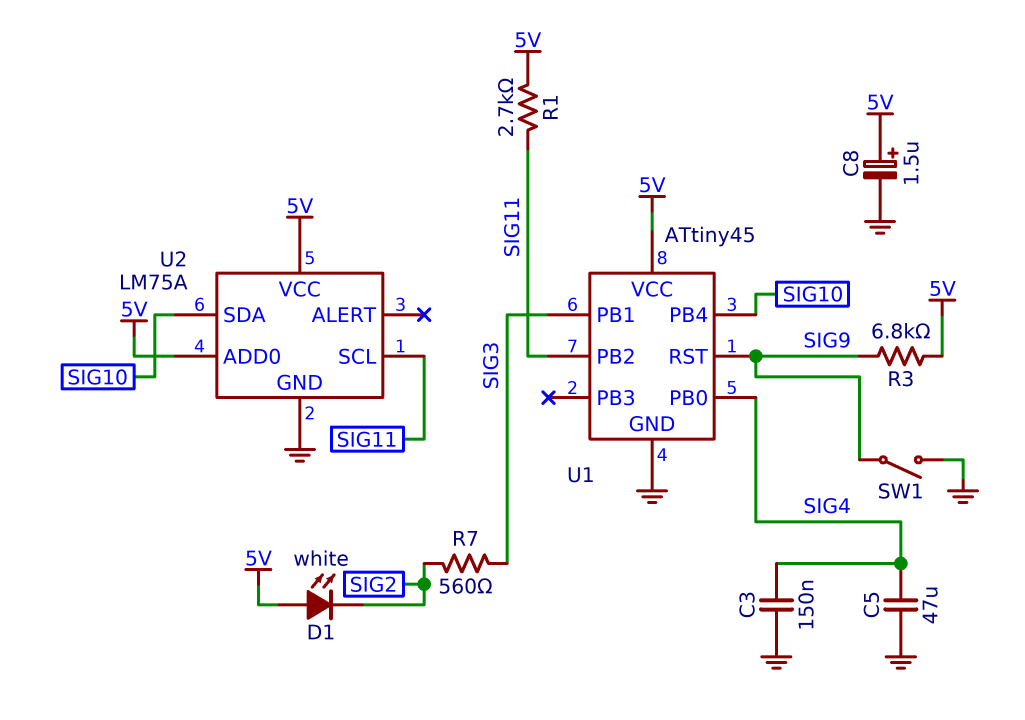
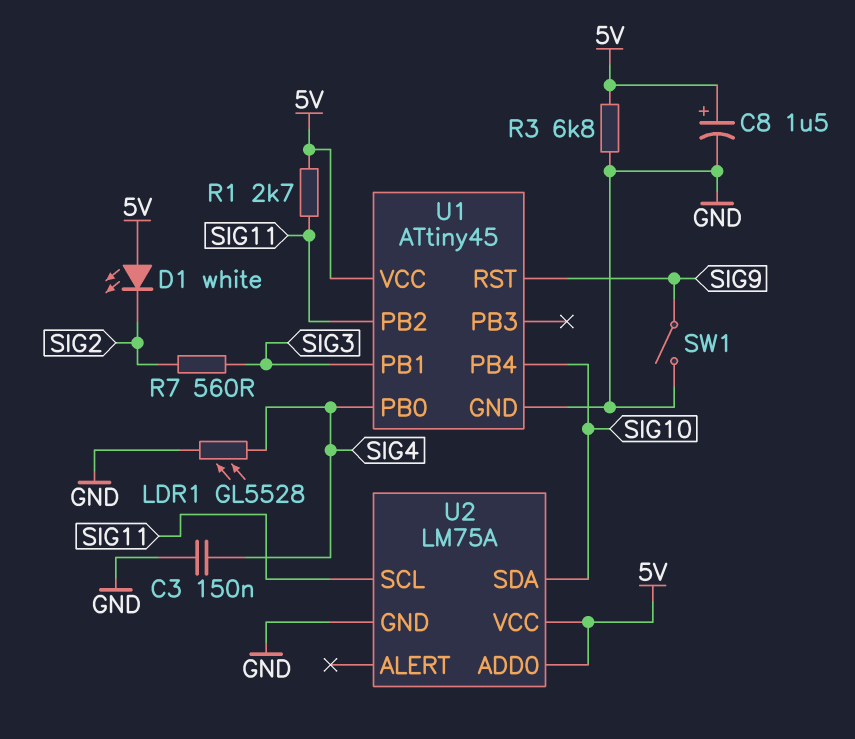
C5: 47uF (GND, SIG4) -> none
LDR1: none -> GL5528 (GND, SIG4)
R3: 6.8k (5V, SIG9) -> 6.8k (5V, GND)

